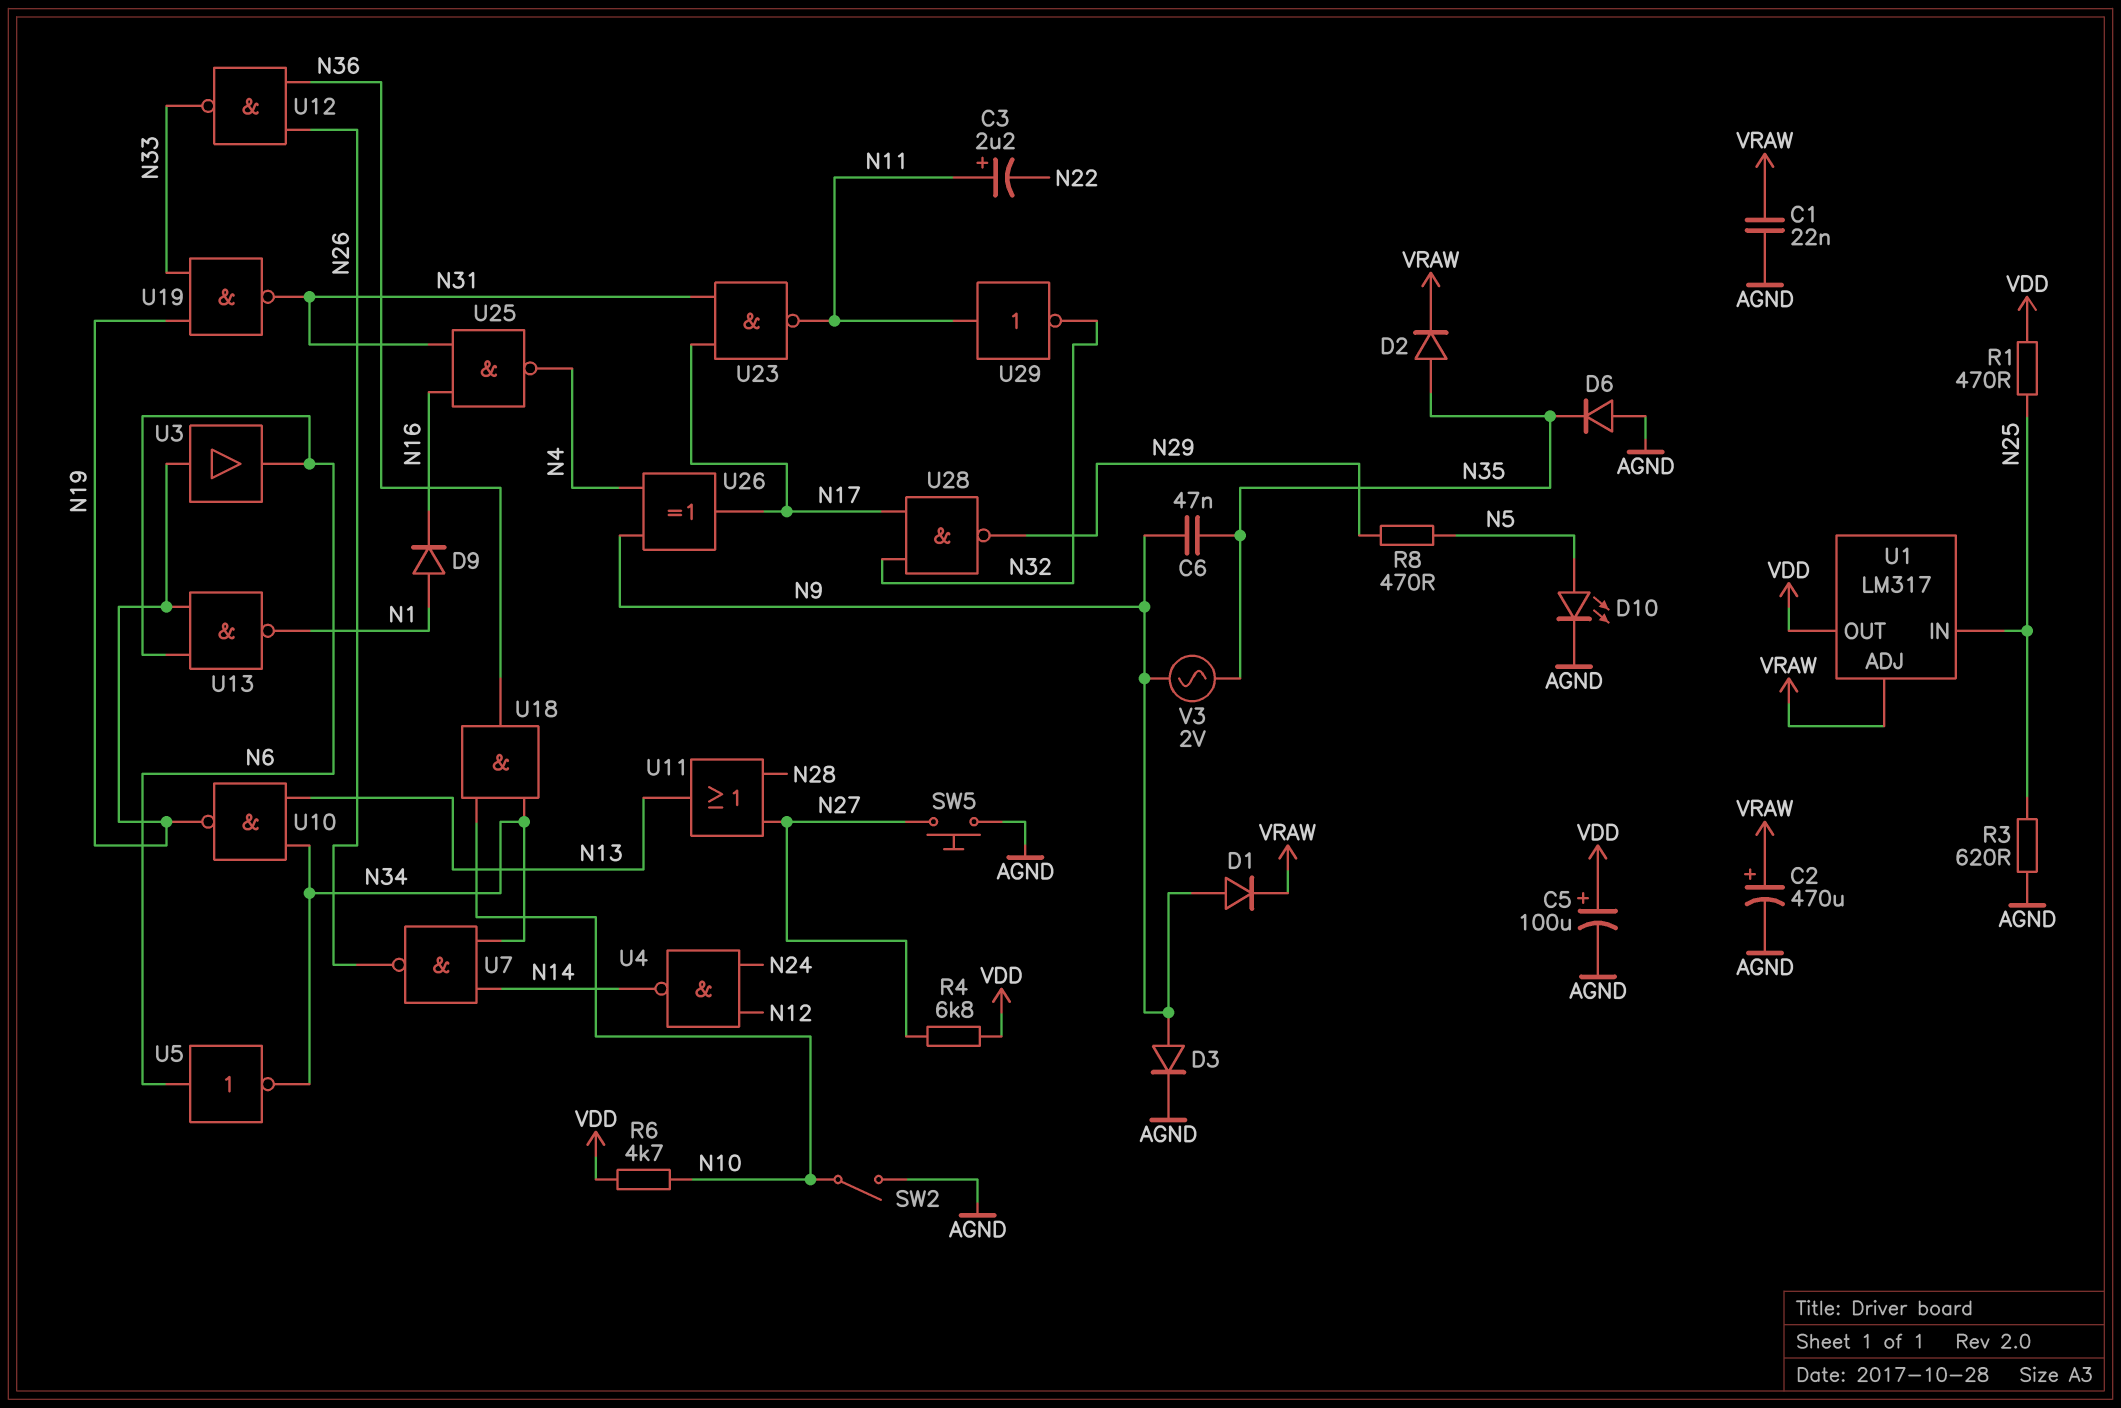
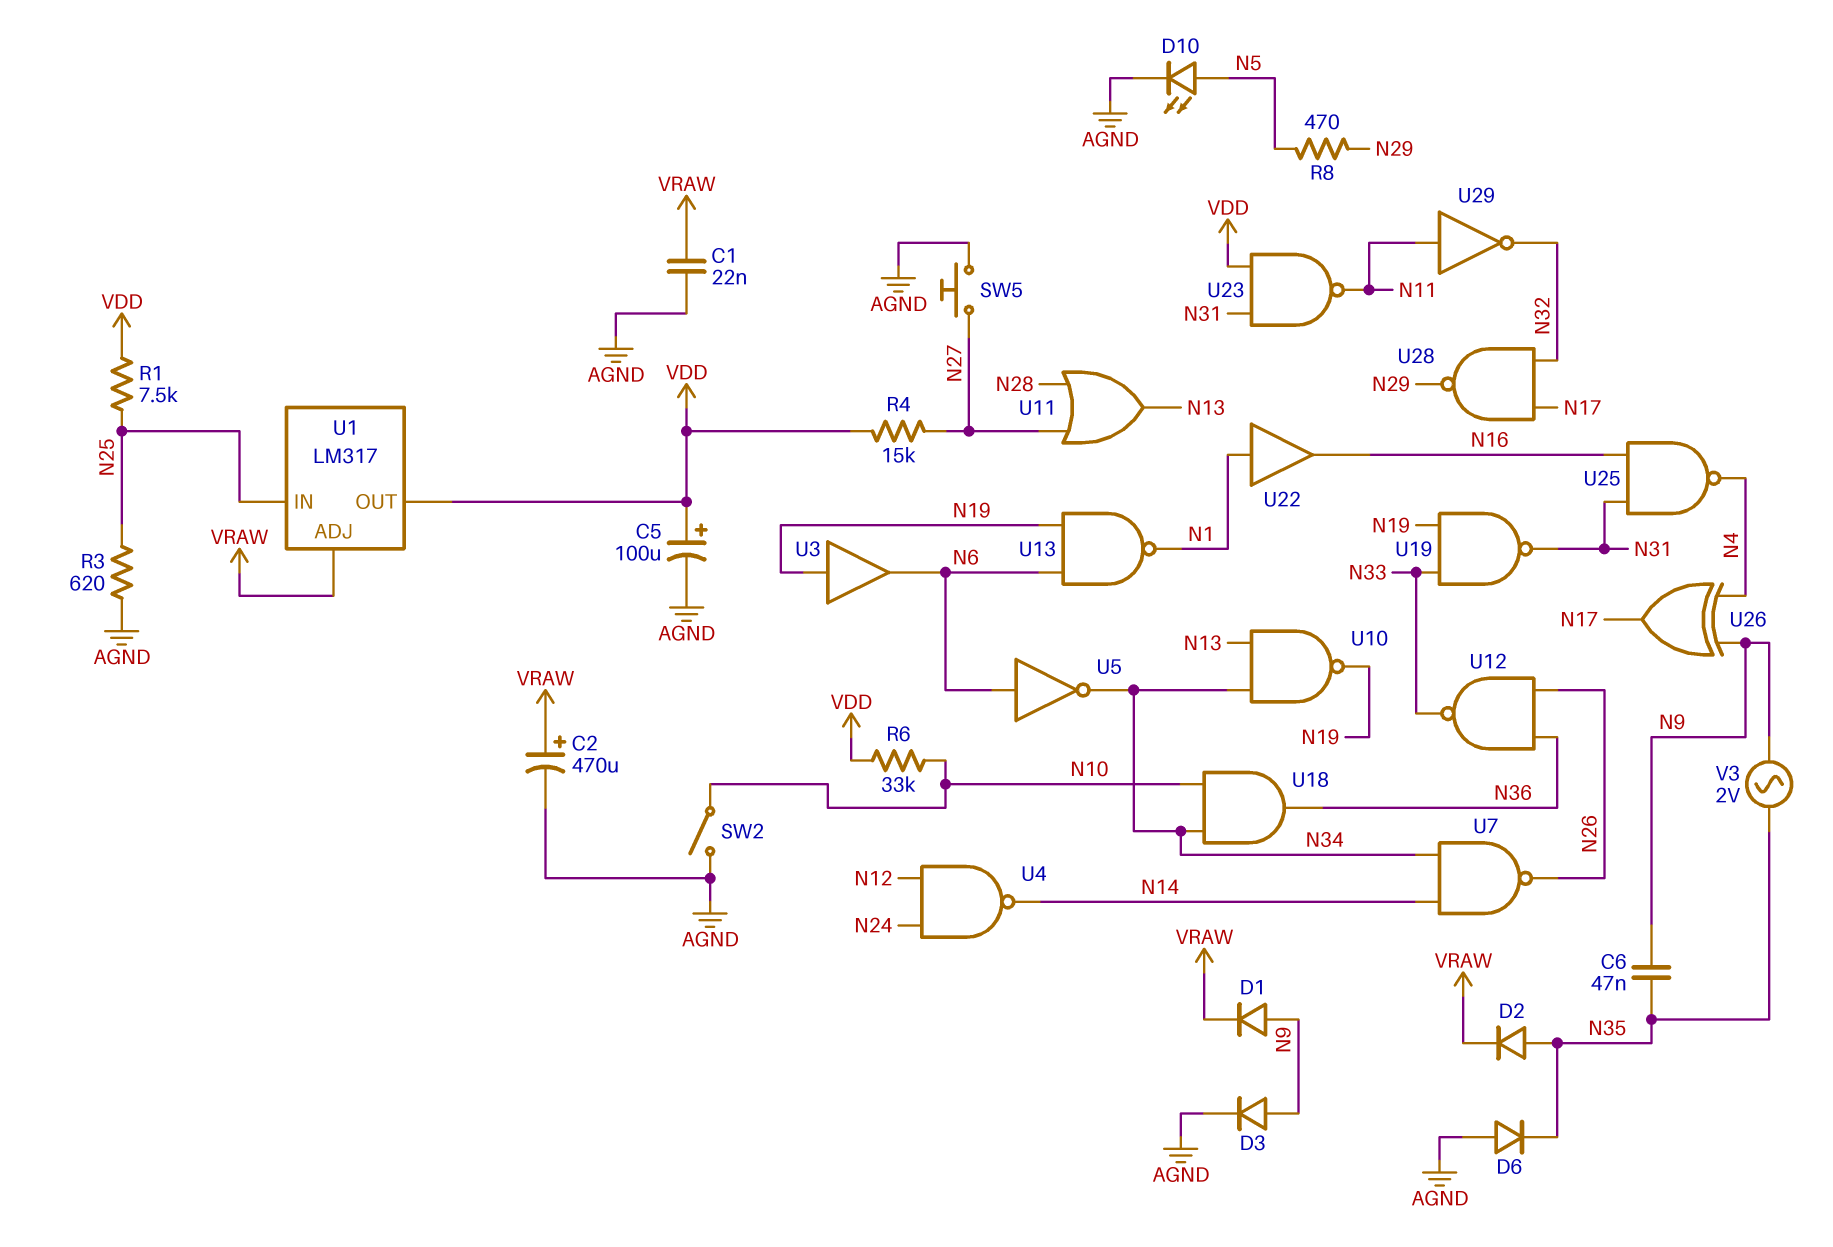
C3: 2.2uF (plus N11, minus N22) -> none
D9: diode (A N1, K N16) -> none
R1: 470 (N25, VDD) -> 7.5k (N25, VDD)
R4: 6.8k (N27, VDD) -> 15k (N27, VDD)
R6: 4.7k (N10, VDD) -> 33k (N10, VDD)
U22: none -> buffer (in N1, out N16)
U23: NAND (in N17, in N31, out N11) -> NAND (in N31, in VDD, out N11)

